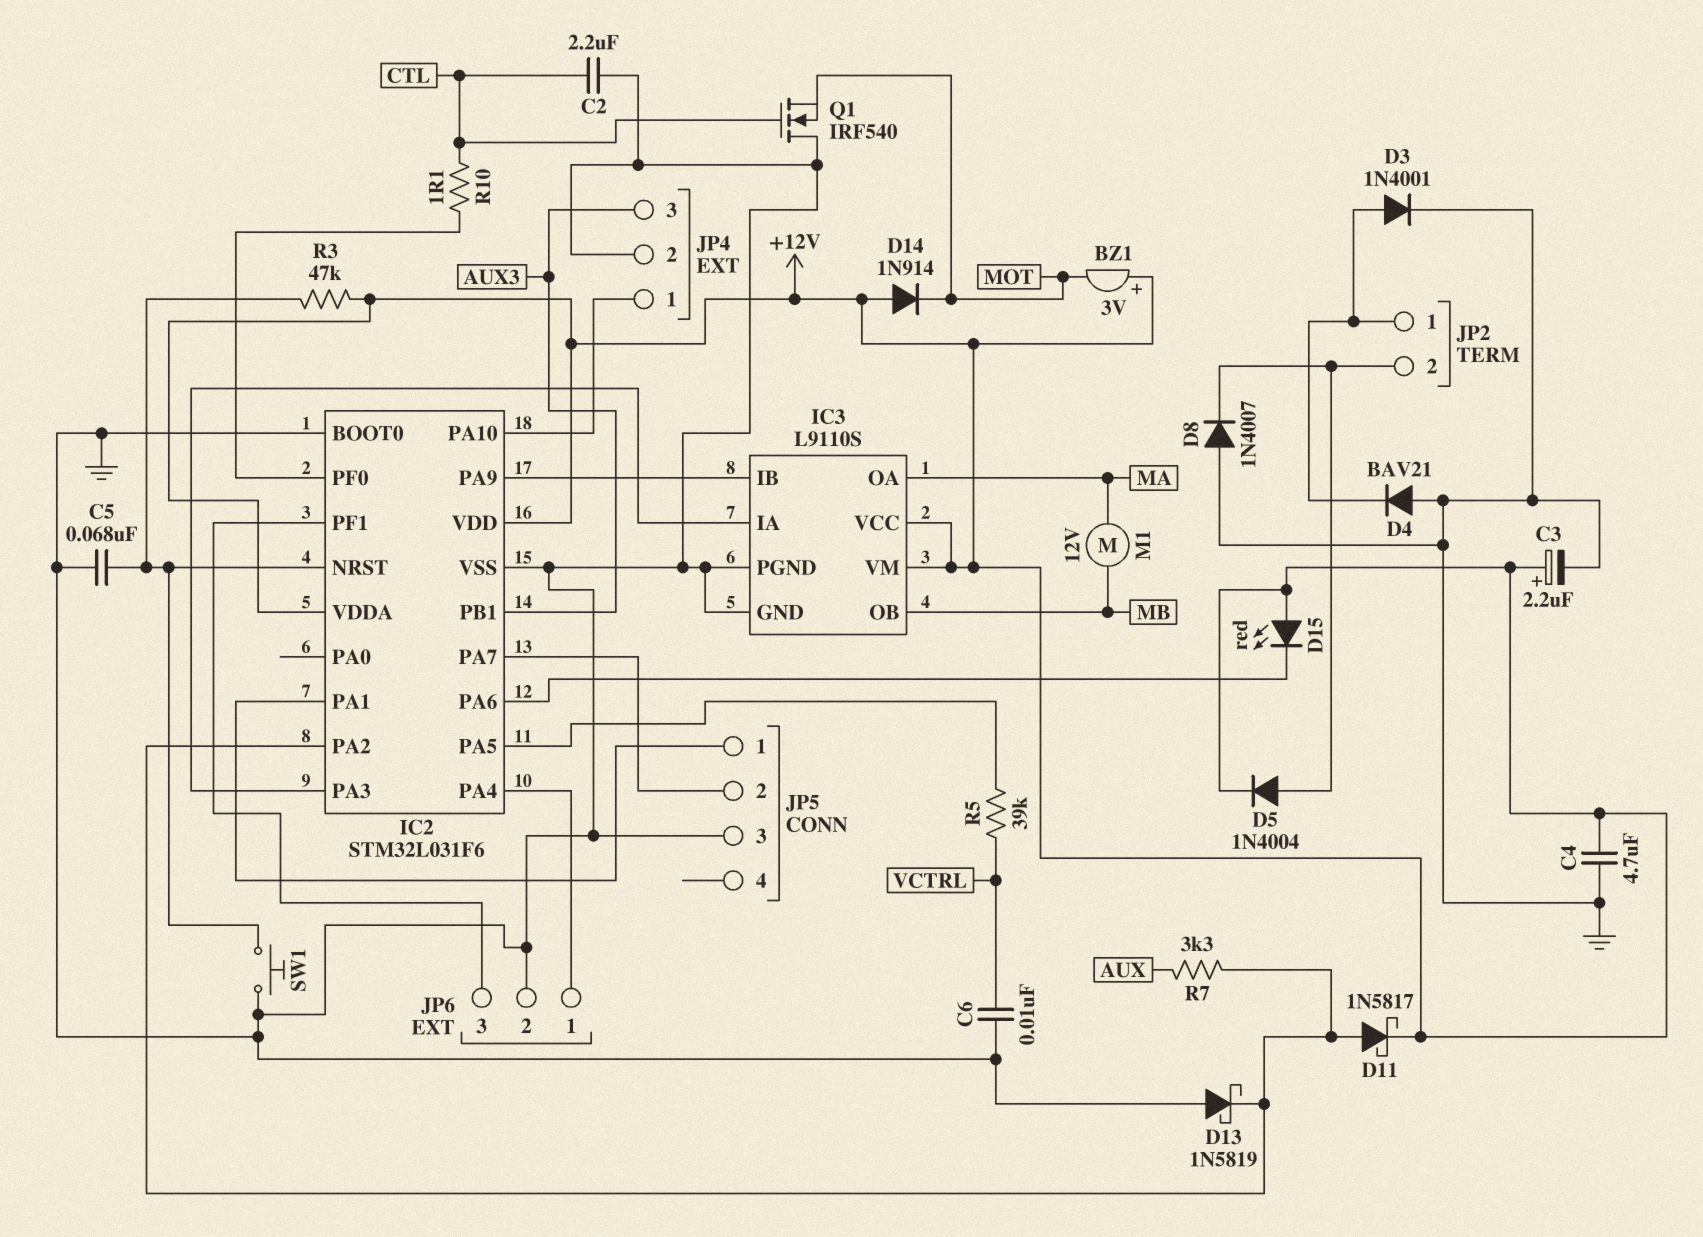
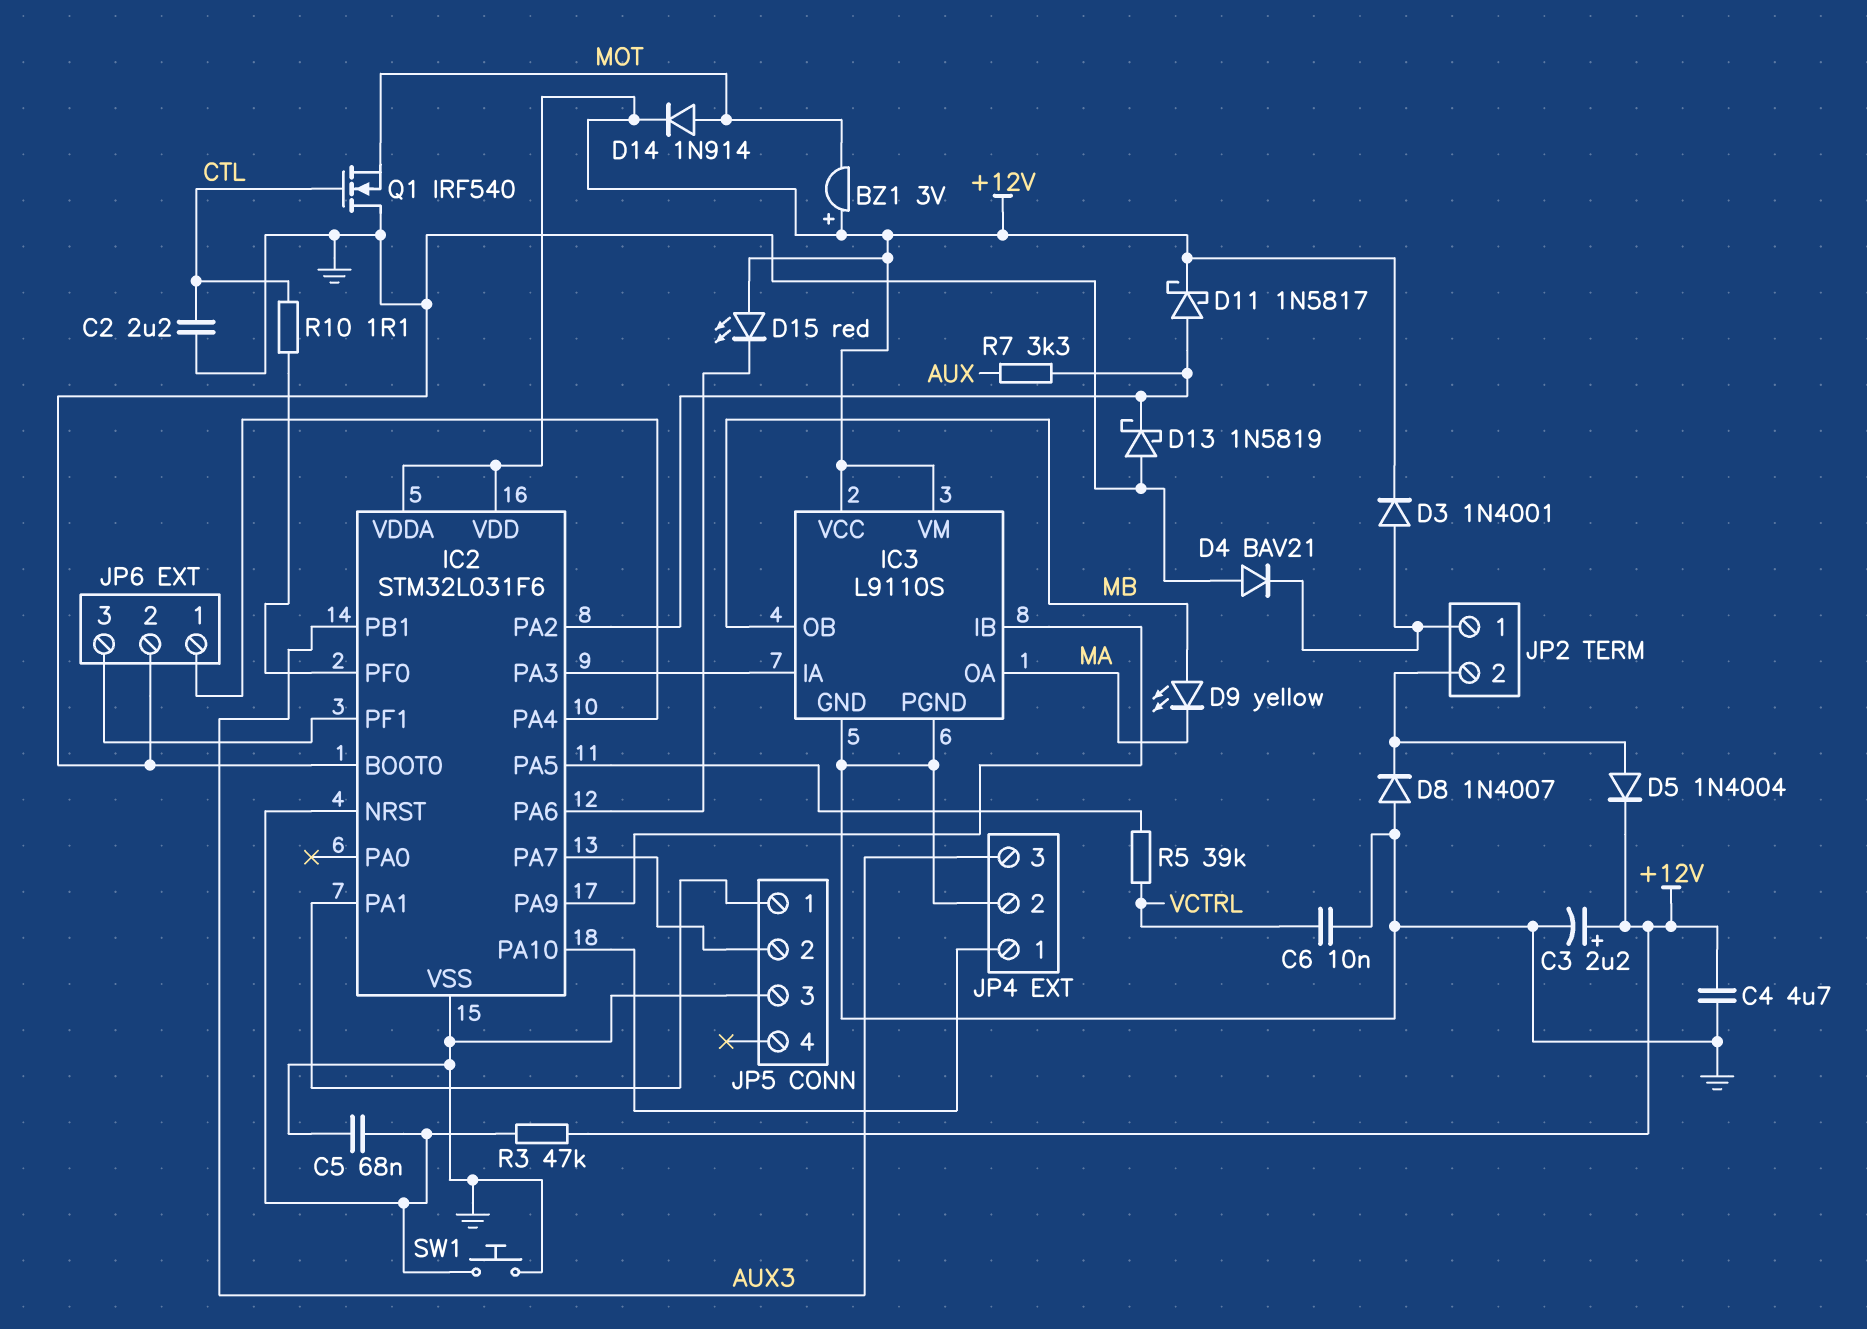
D3: diode 1N4001 (A JP2/1, K GND) -> diode 1N4001 (A JP2/1, K +12V)
D9: none -> LED yellow (A MB, K MA)
D14: diode 1N914 (A +12V, K MOT) -> diode 1N914 (A MOT, K +12V)
M1: motor 12V (MA, MB) -> none

